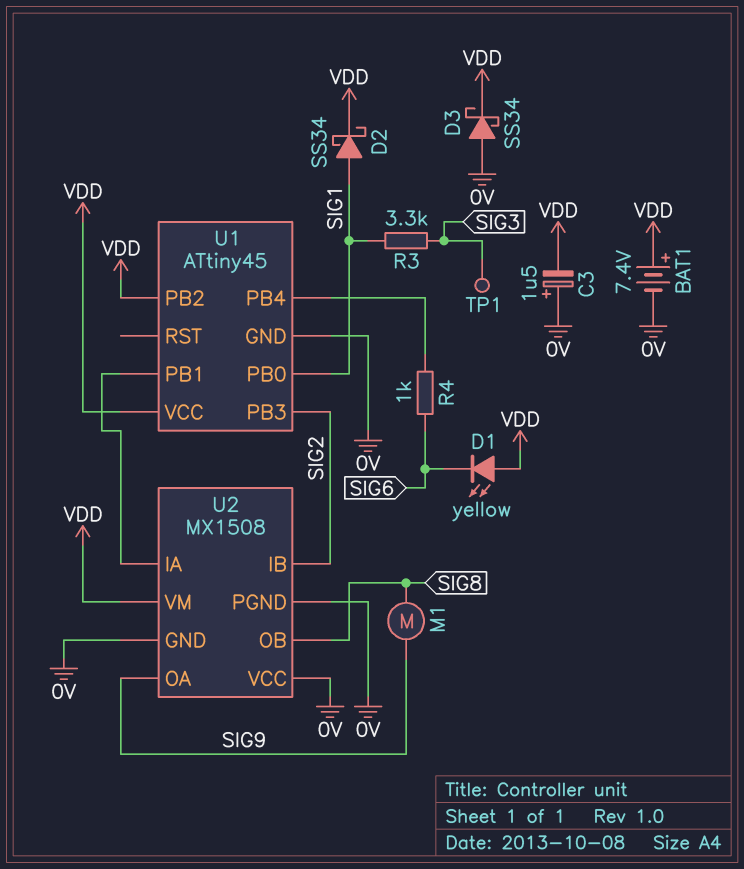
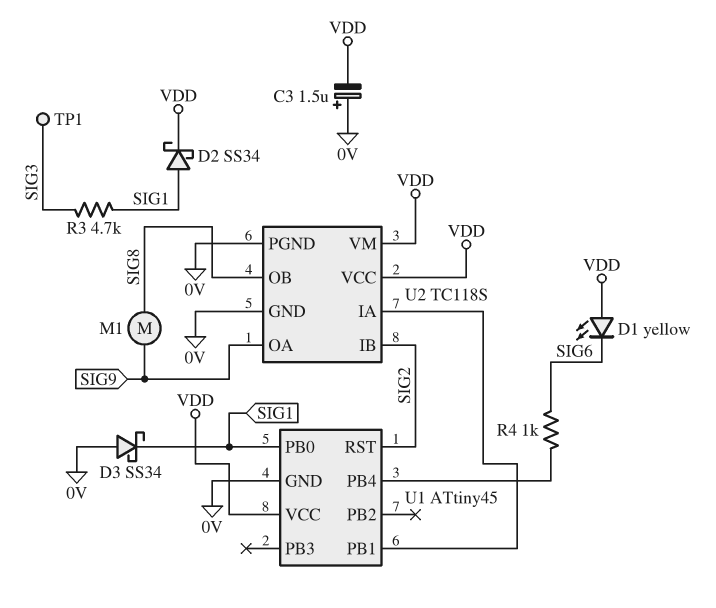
BAT1: 7.4V (plus VDD, minus 0V) -> none
D3: schottky SS34 (A 0V, K VDD) -> schottky SS34 (A 0V, K SIG1)
R3: 3.3k (SIG1, SIG3) -> 4.7k (SIG1, SIG3)
U1 pin PB2: VDD -> none
U1 pin PB3: SIG2 -> none
U1 pin RST: none -> SIG2
U2: MX1508 -> TC118S
U2 pin VCC: 0V -> VDD

